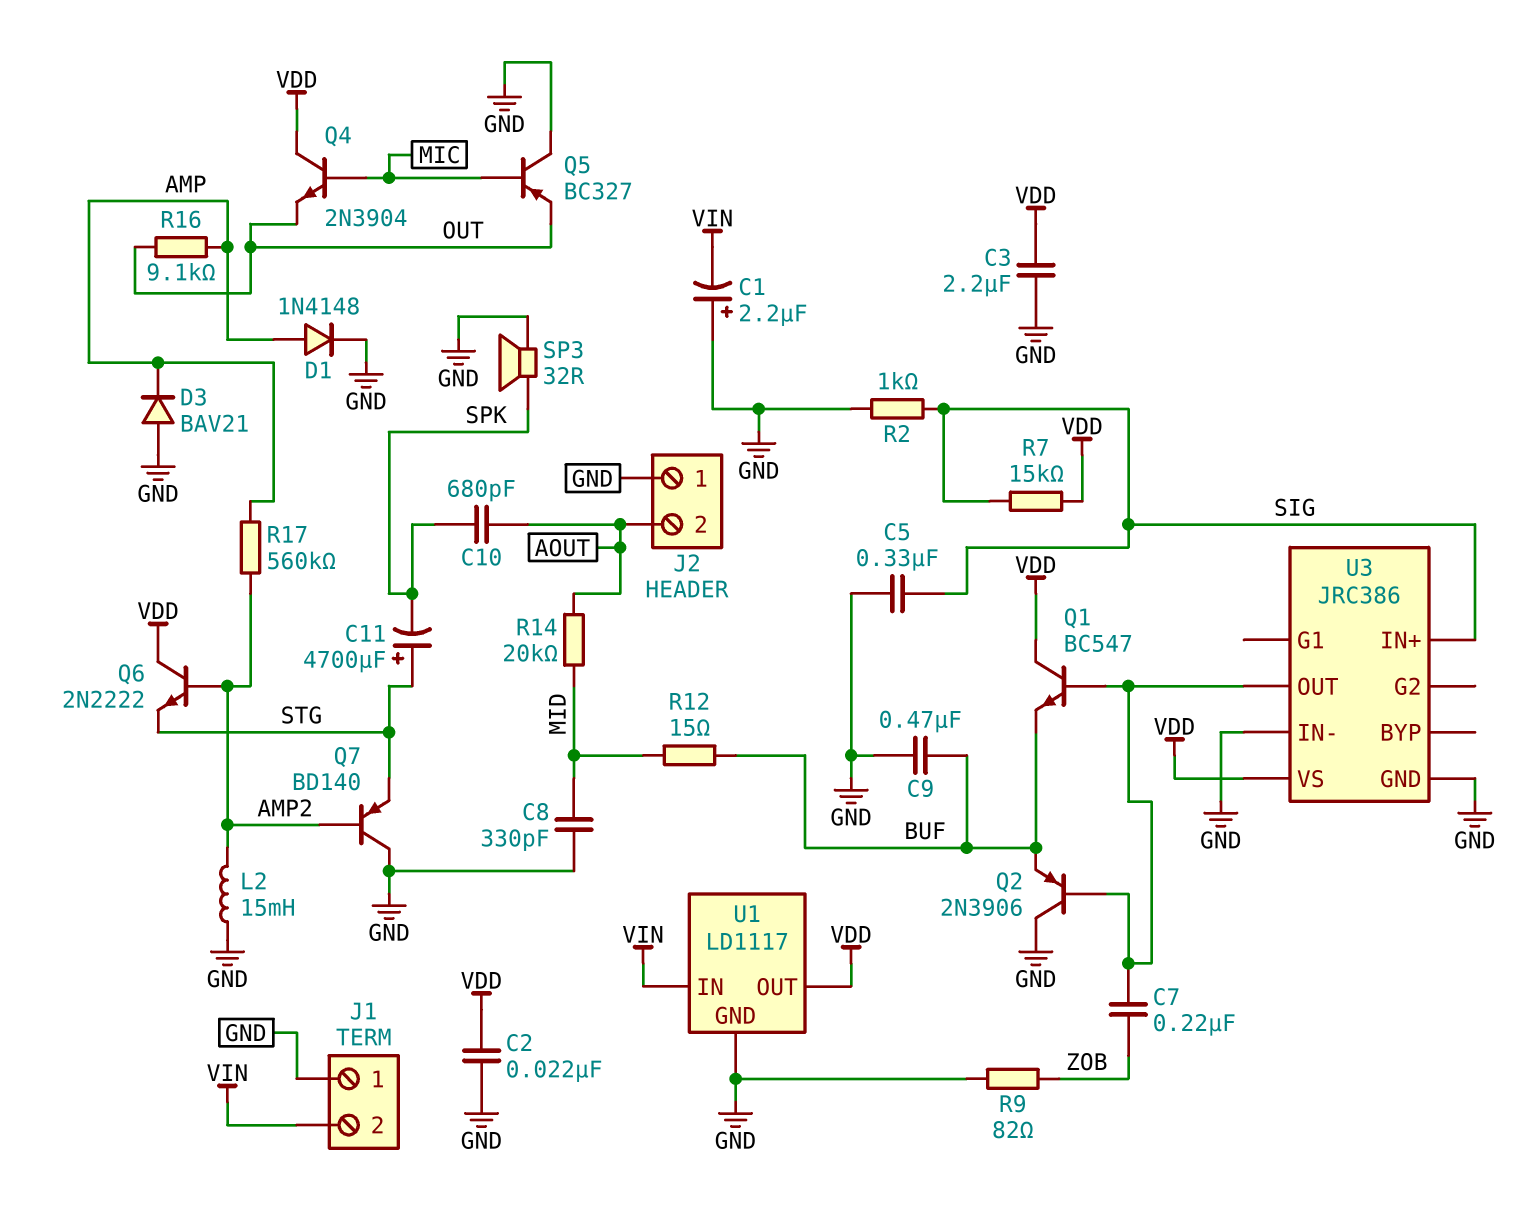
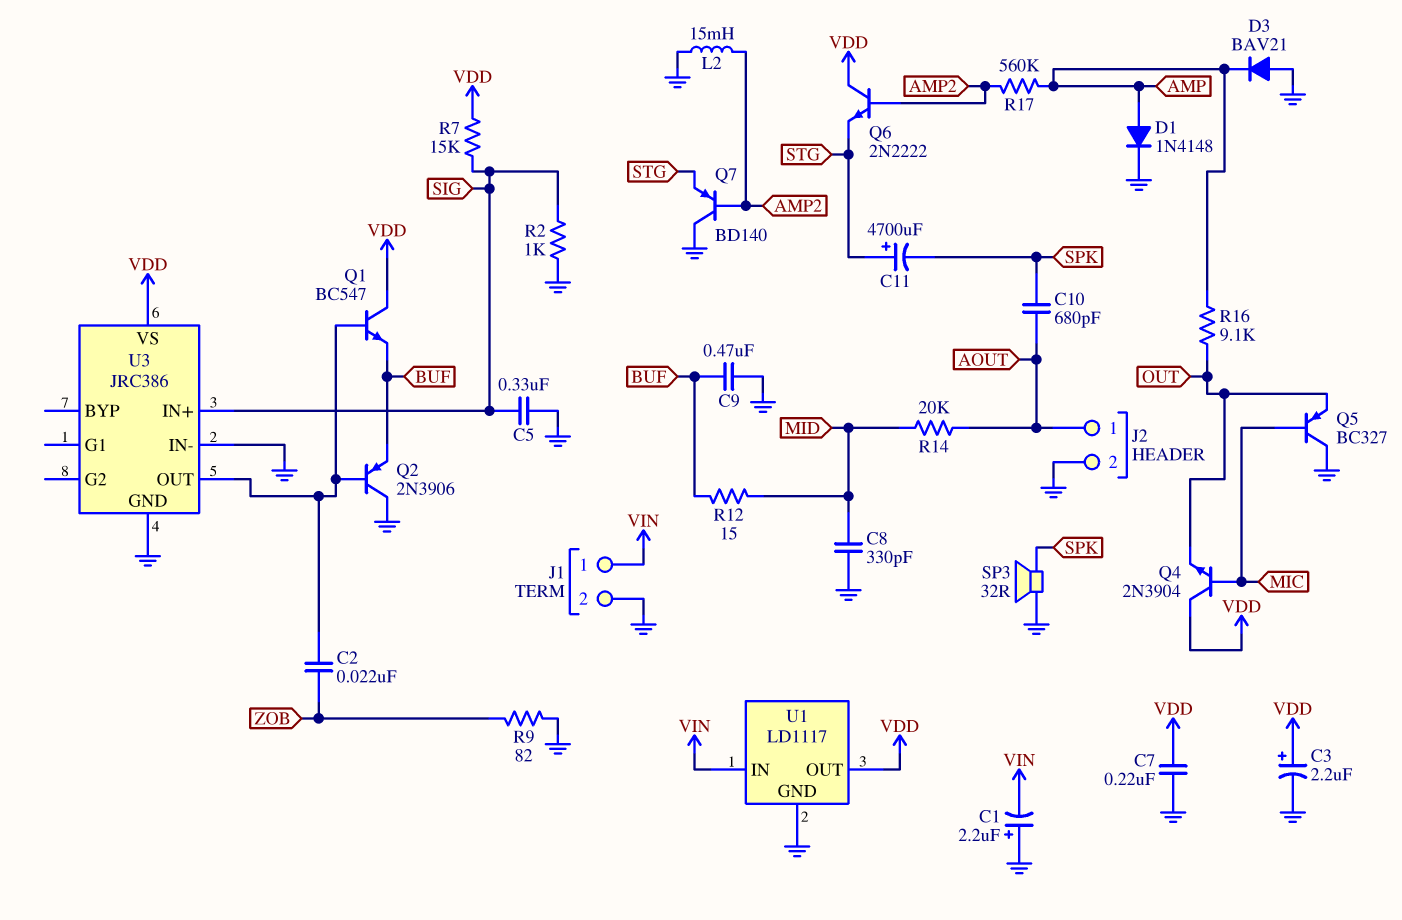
C2: 22nF (GND, VDD) -> 22nF (U3/OUT, ZOB)
C3: 2.2uF (GND, VDD) -> 2.2uF (plus VDD, minus GND)
C7: 220nF (U3/OUT, ZOB) -> 220nF (GND, VDD)
J1 pin 1: GND -> VIN
J1 pin 2: VIN -> GND
J2 pin 1: GND -> AOUT
J2 pin 2: AOUT -> GND

